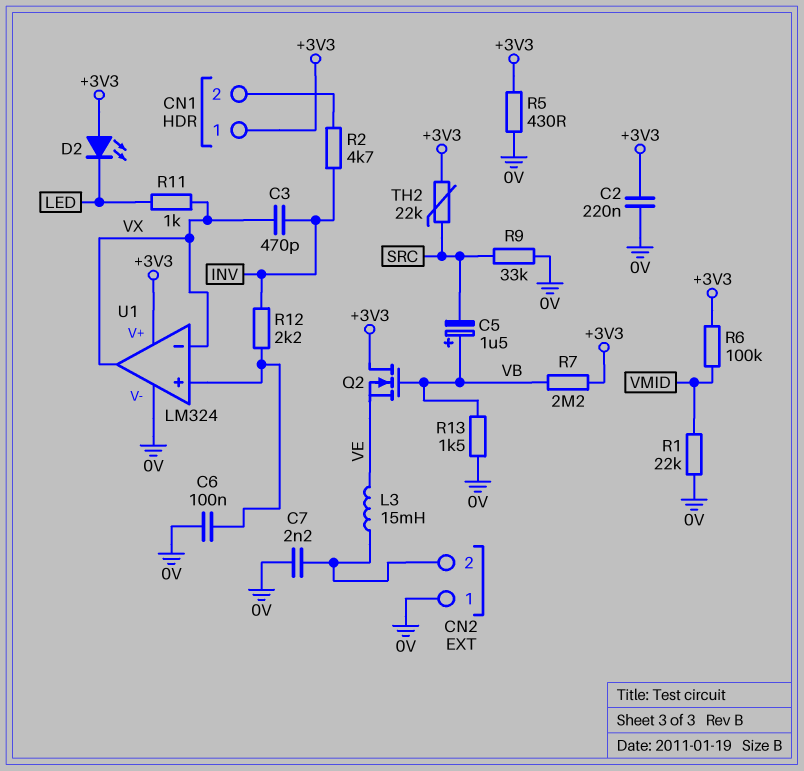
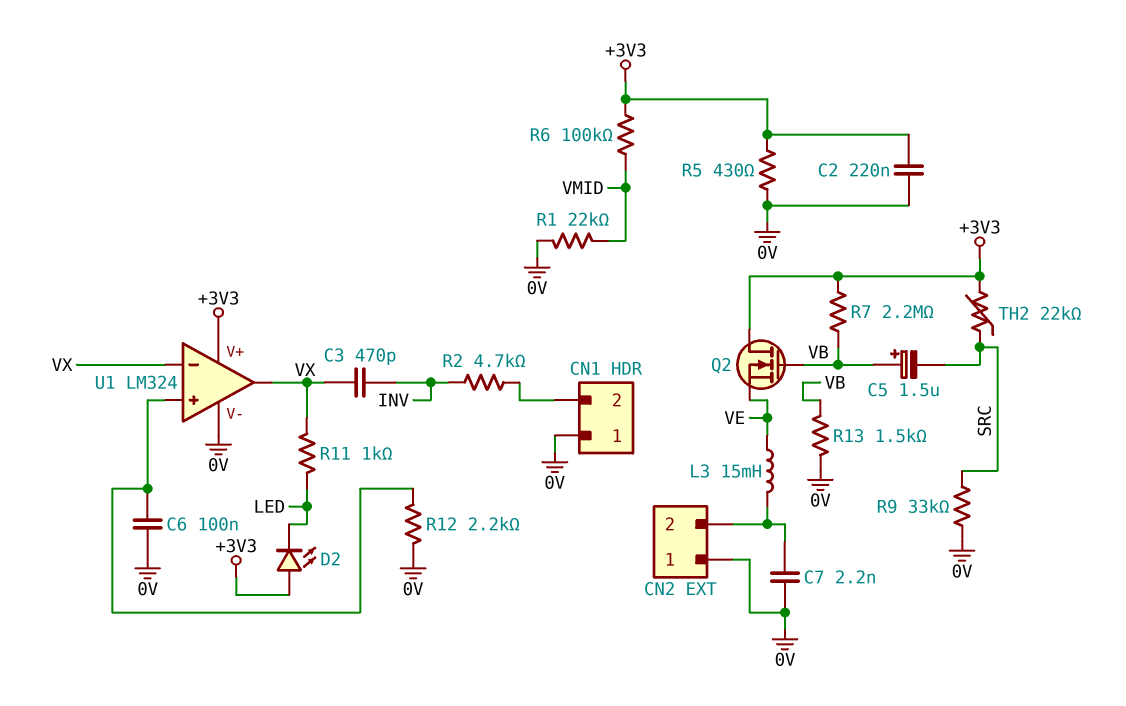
CN1 pin 1: +3V3 -> 0V
R12: 2.2k (INV, U1/in+) -> 2.2k (0V, U1/in+)

